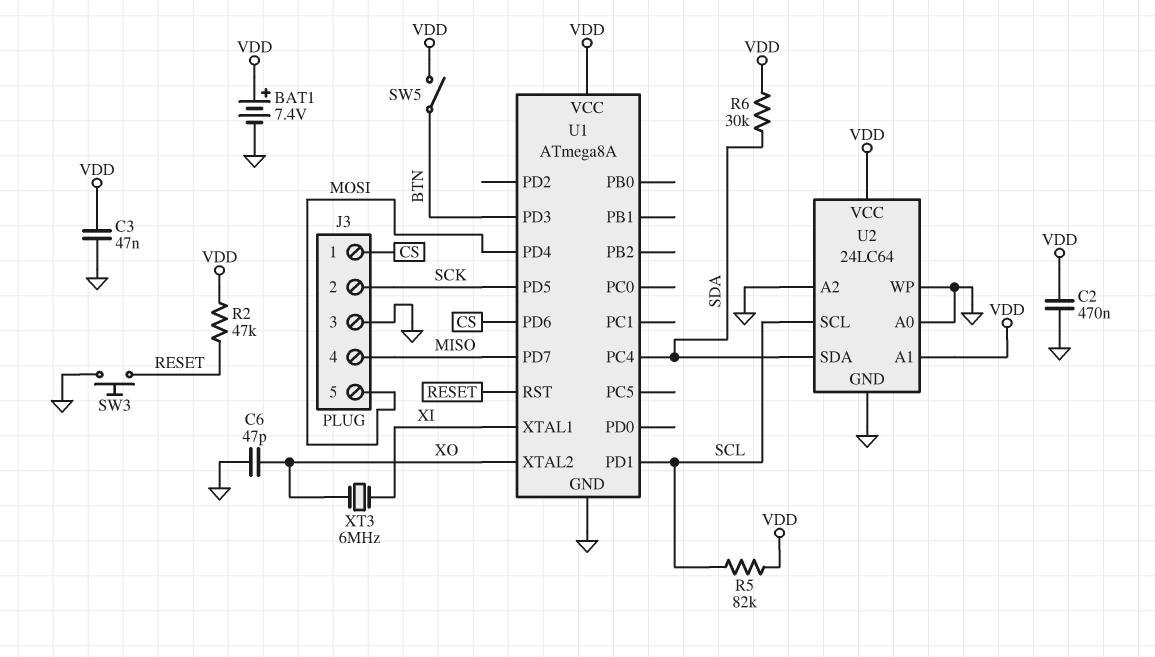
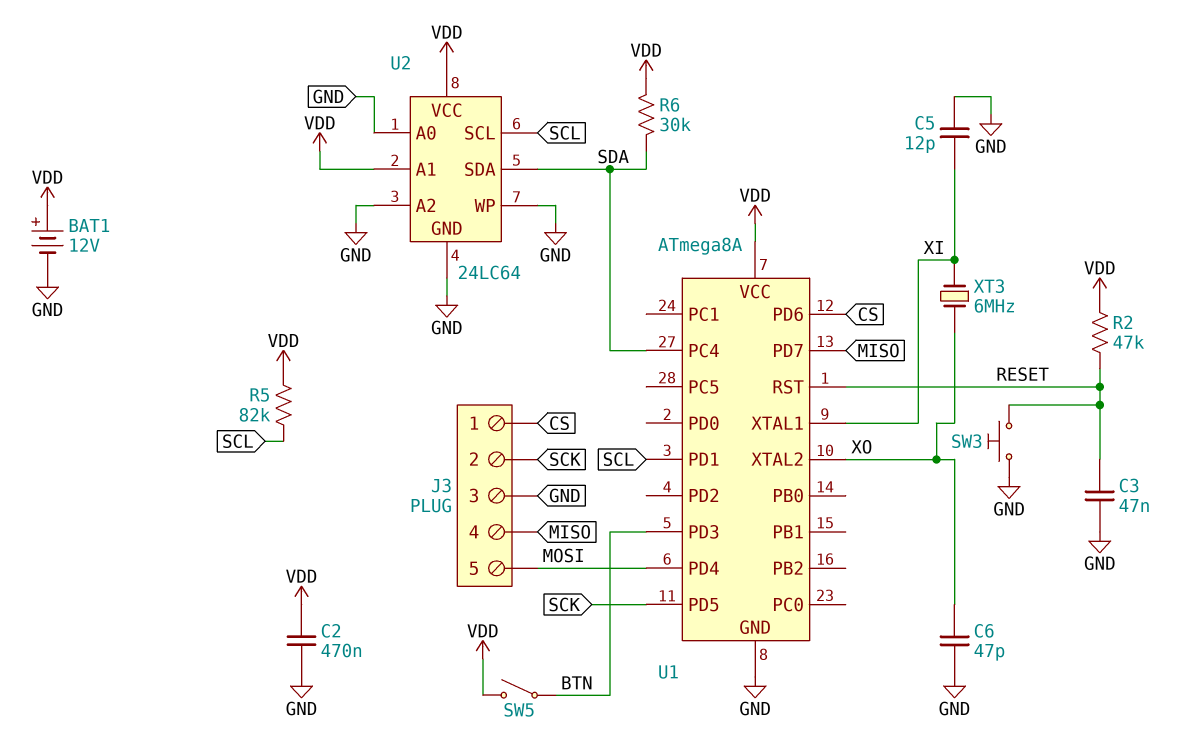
BAT1: 7.4V (plus VDD, minus GND) -> 12V (plus VDD, minus GND)
C3: 47nF (GND, VDD) -> 47nF (GND, RESET)
C5: none -> 12pF (GND, XI)

